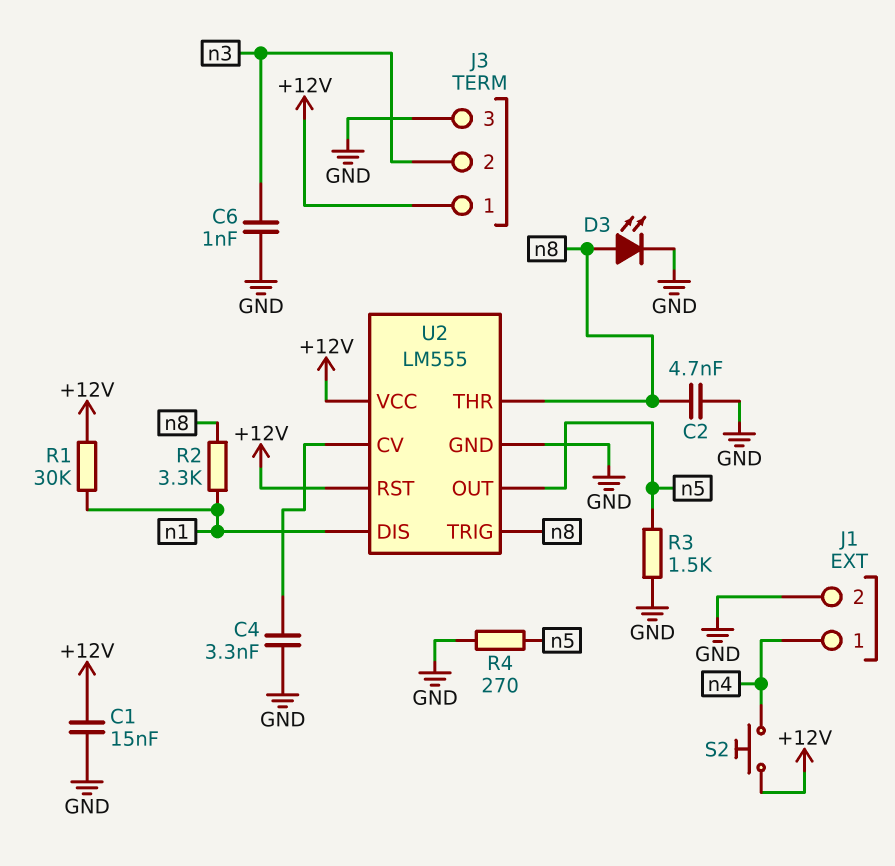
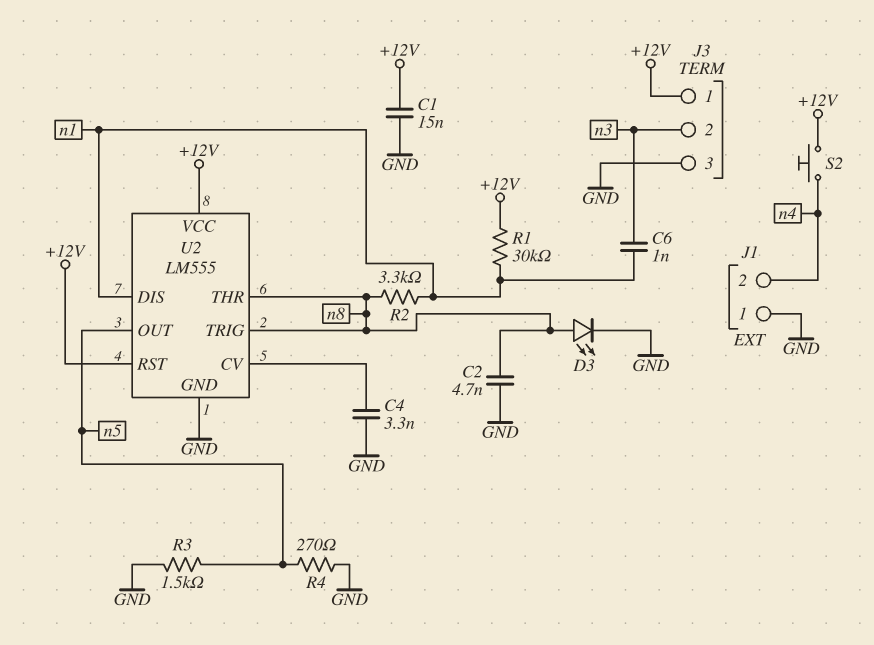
C6: 1nF (GND, n3) -> 1nF (n1, n3)
J1 pin 1: n4 -> GND
J1 pin 2: GND -> n4

